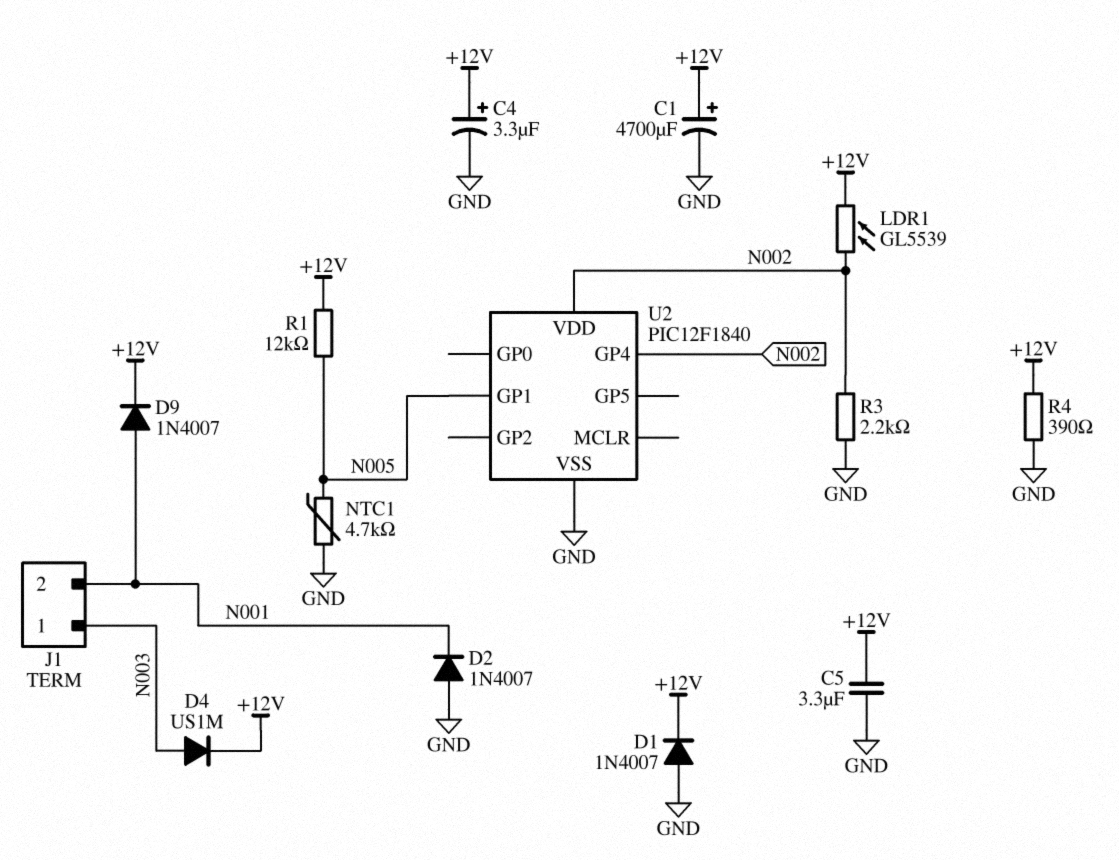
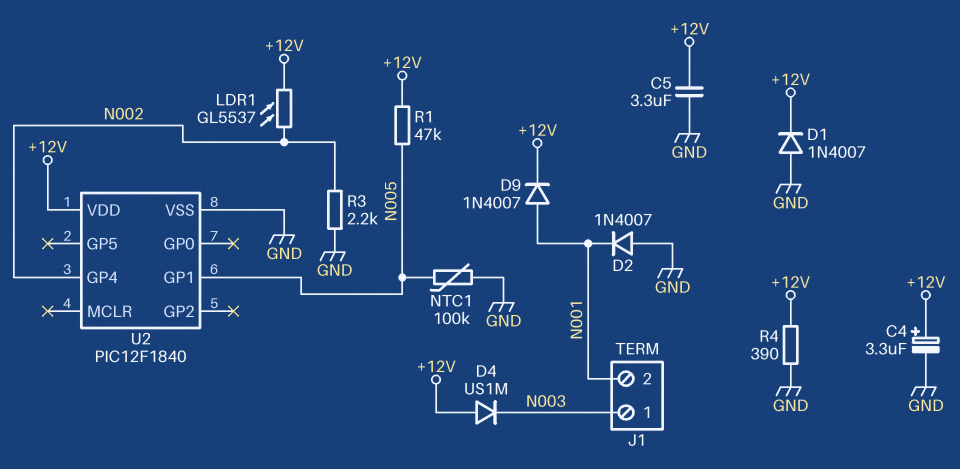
C1: 4700uF (plus +12V, minus GND) -> none
D4: diode US1M (A N003, K +12V) -> diode US1M (A +12V, K N003)
LDR1: GL5539 (+12V, N002) -> GL5537 (+12V, N002)
NTC1: 4.7k (GND, N005) -> 100k (GND, N005)
R1: 12k (+12V, N005) -> 47k (+12V, N005)
U2 pin VDD: N002 -> +12V

